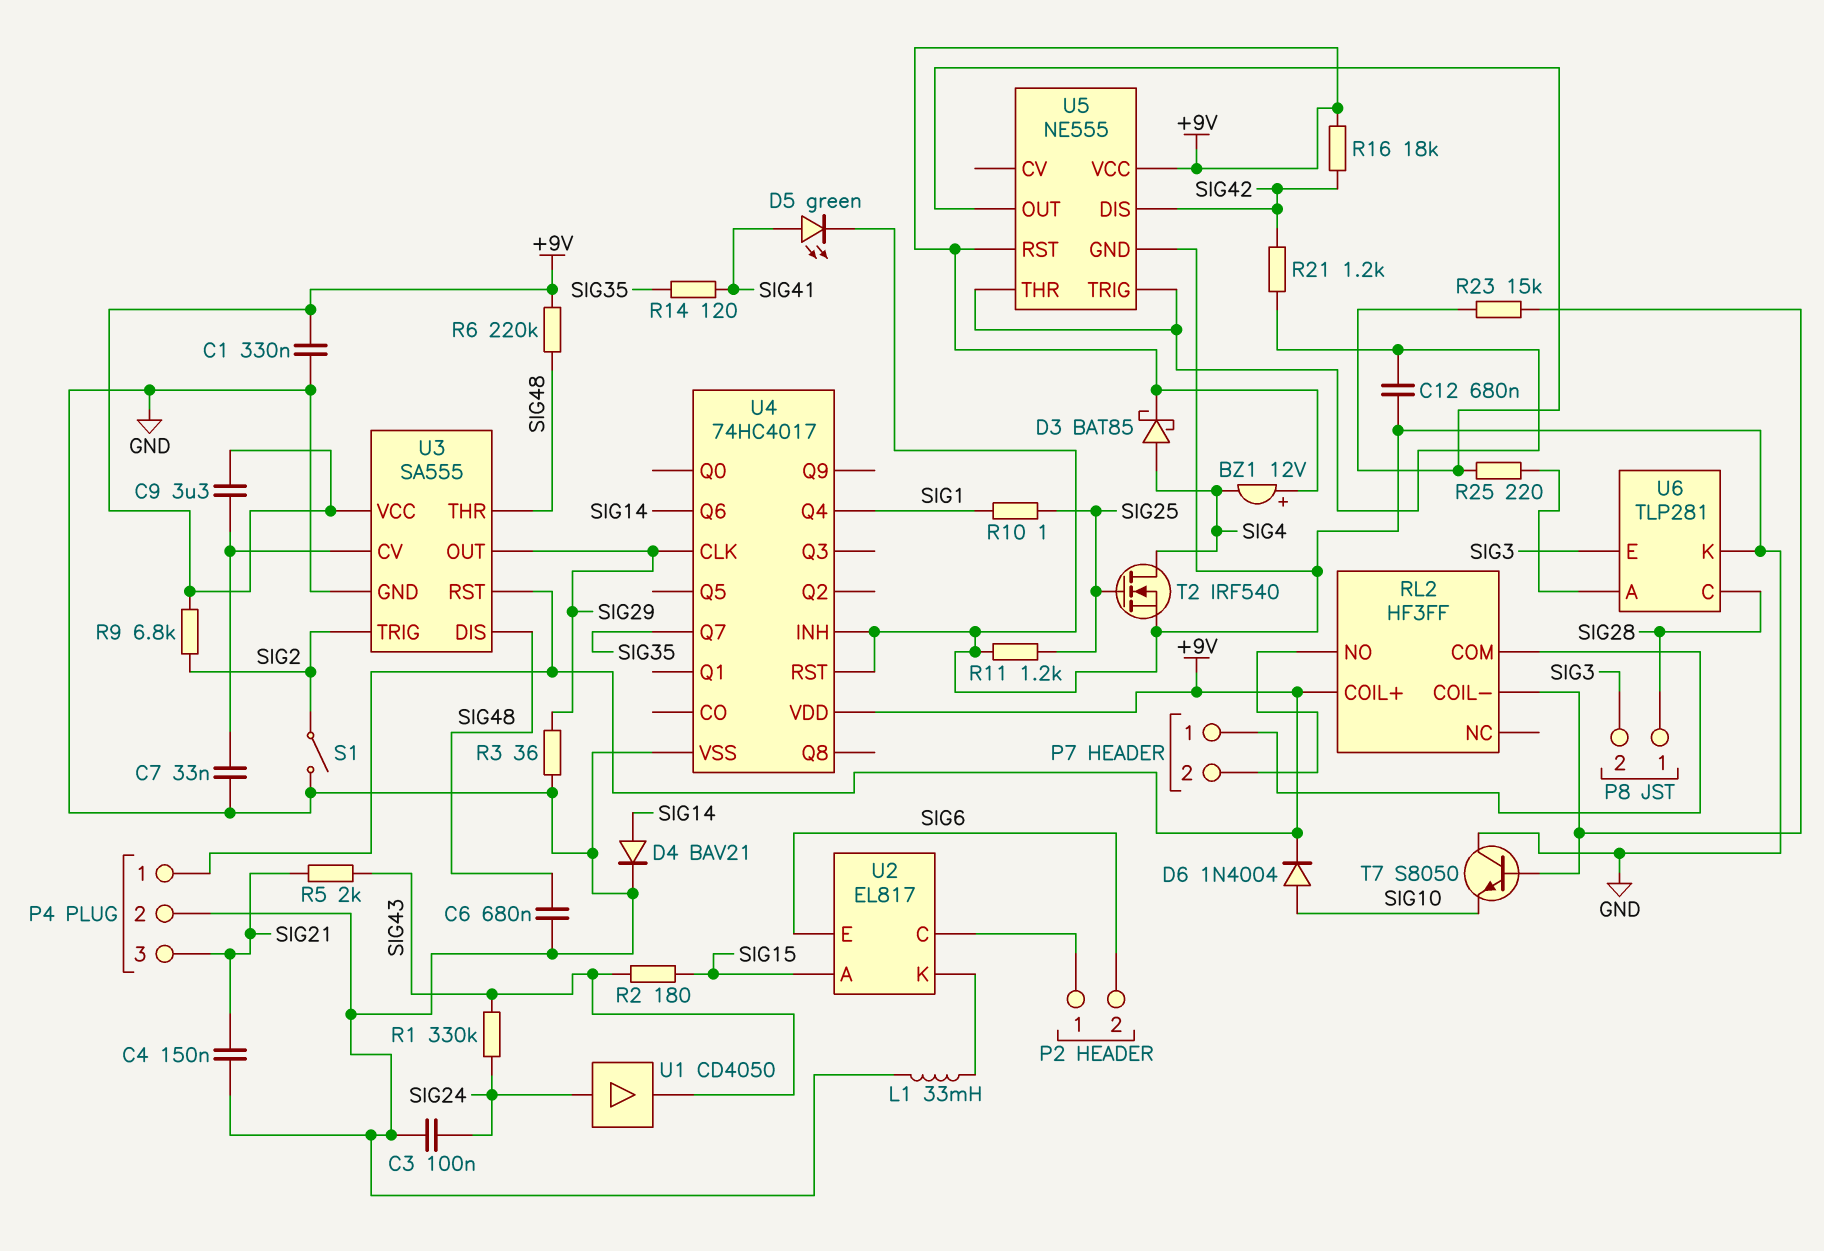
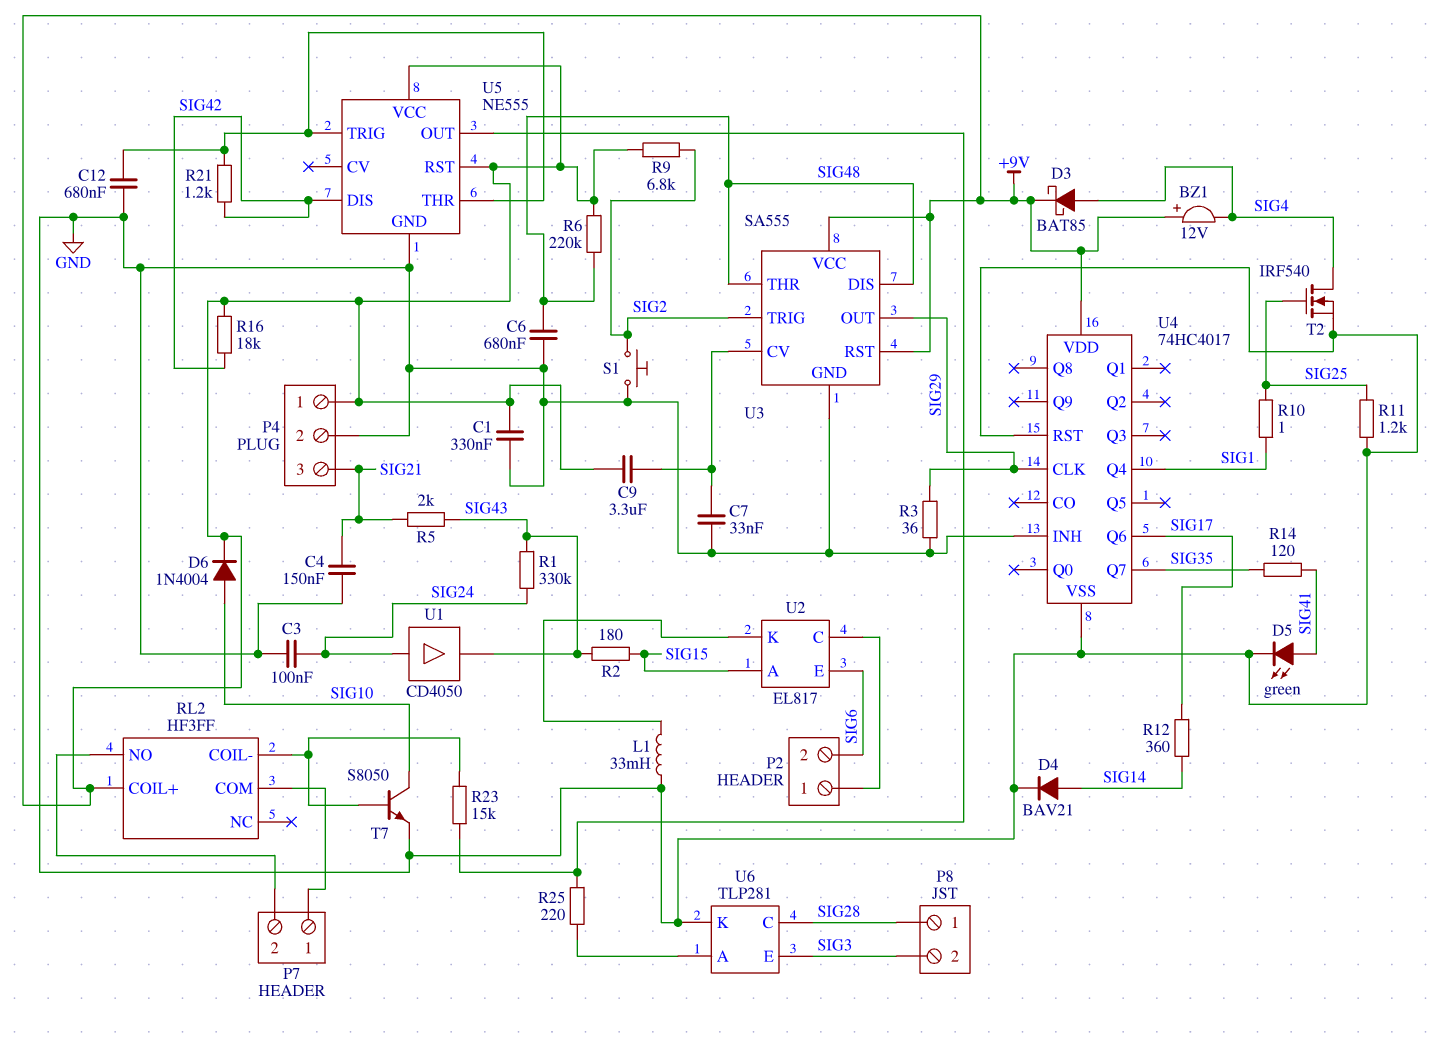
R12: none -> 360 (SIG14, SIG17)
S1: switch (GND, SIG2) -> button (GND, SIG2)
T7: NPN S8050 (B RL2/COIL-, C GND, E SIG10) -> NPN S8050 (B RL2/COIL-, C SIG10, E GND)
U4 pin Q6: SIG14 -> SIG17

